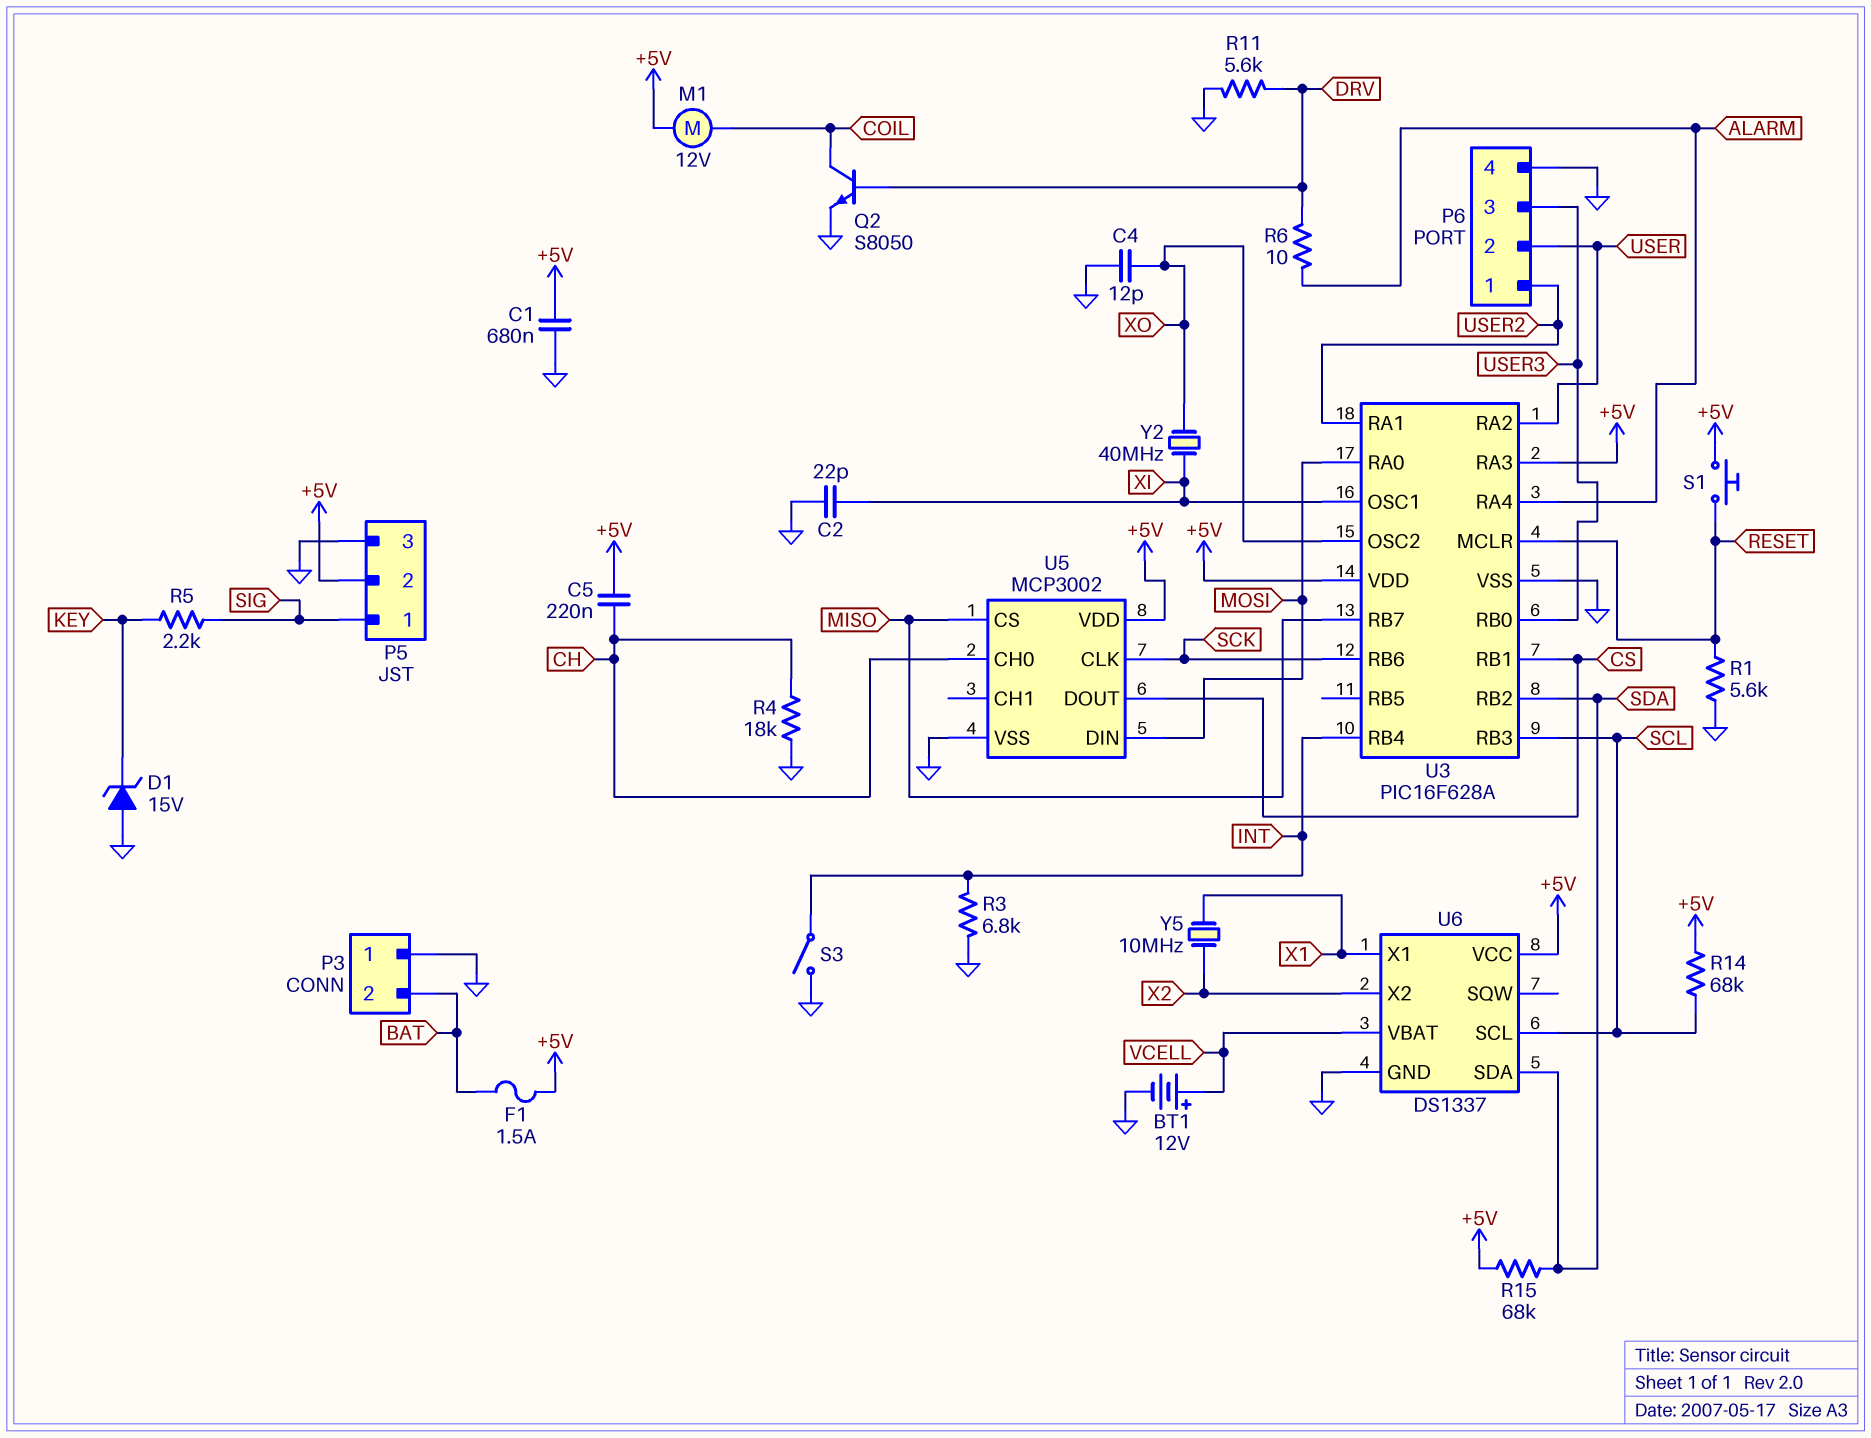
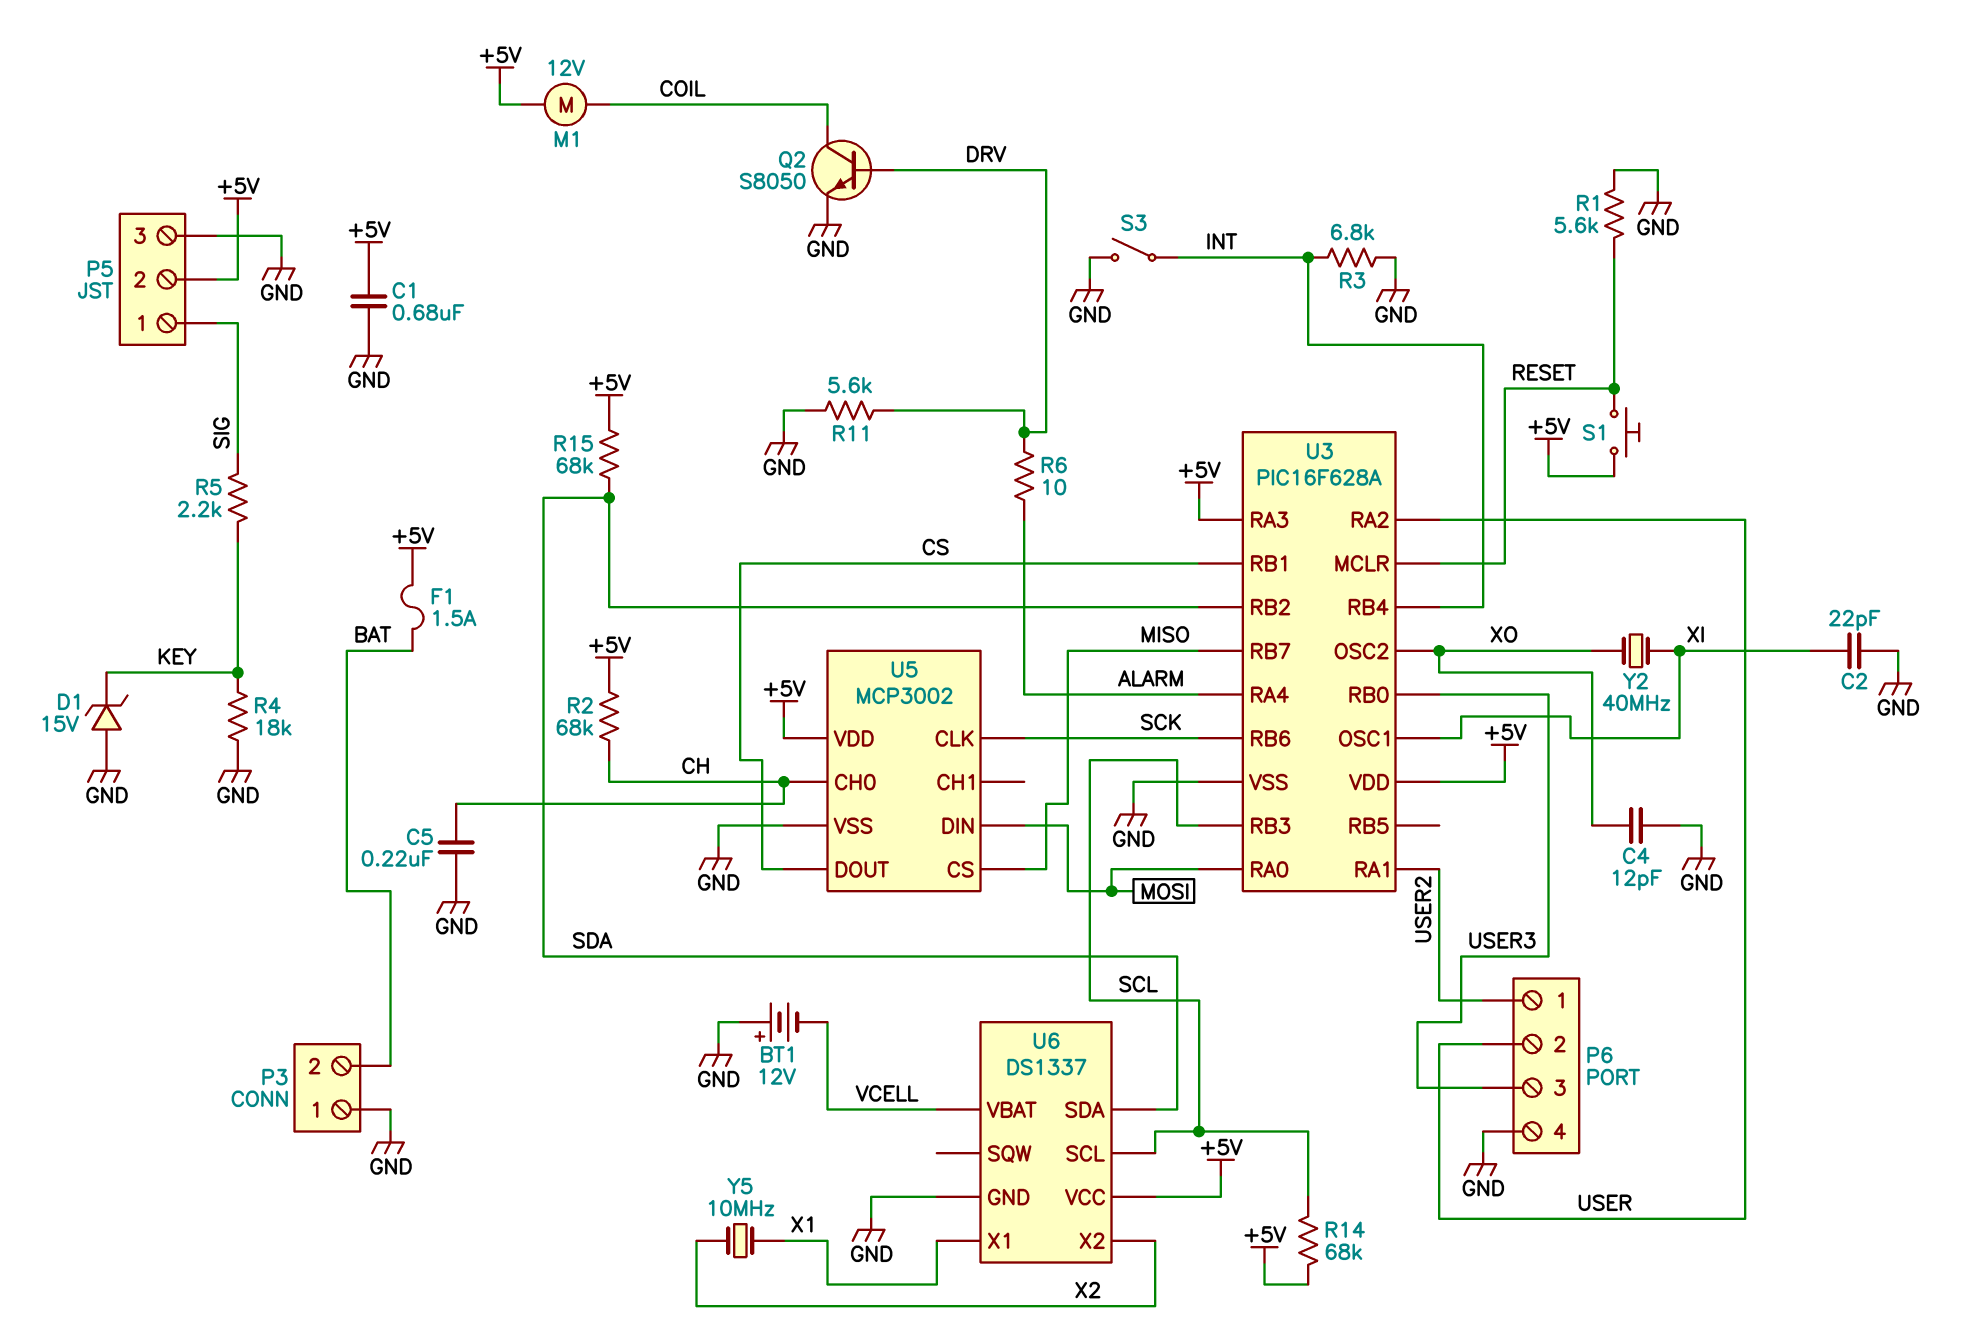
BT1: 12V (plus VCELL, minus GND) -> 12V (plus GND, minus VCELL)
C5: 220nF (+5V, CH) -> 220nF (CH, GND)
R2: none -> 68k (+5V, CH)
R4: 18k (CH, GND) -> 18k (GND, KEY)

